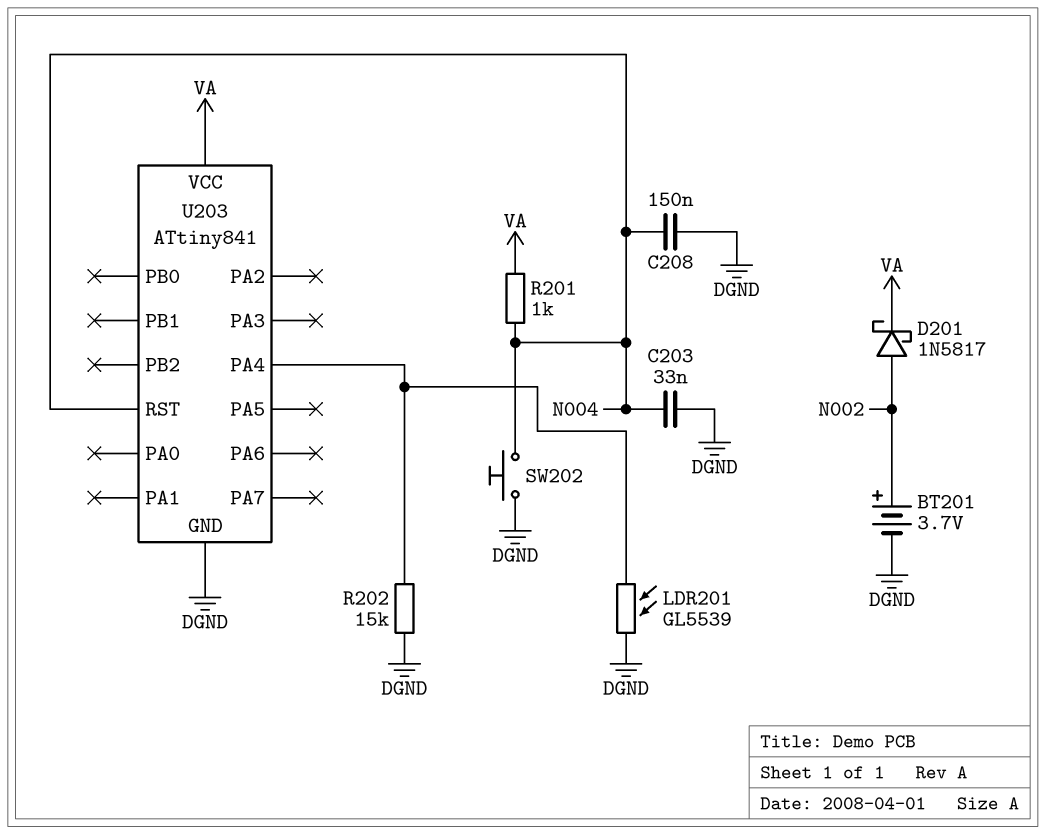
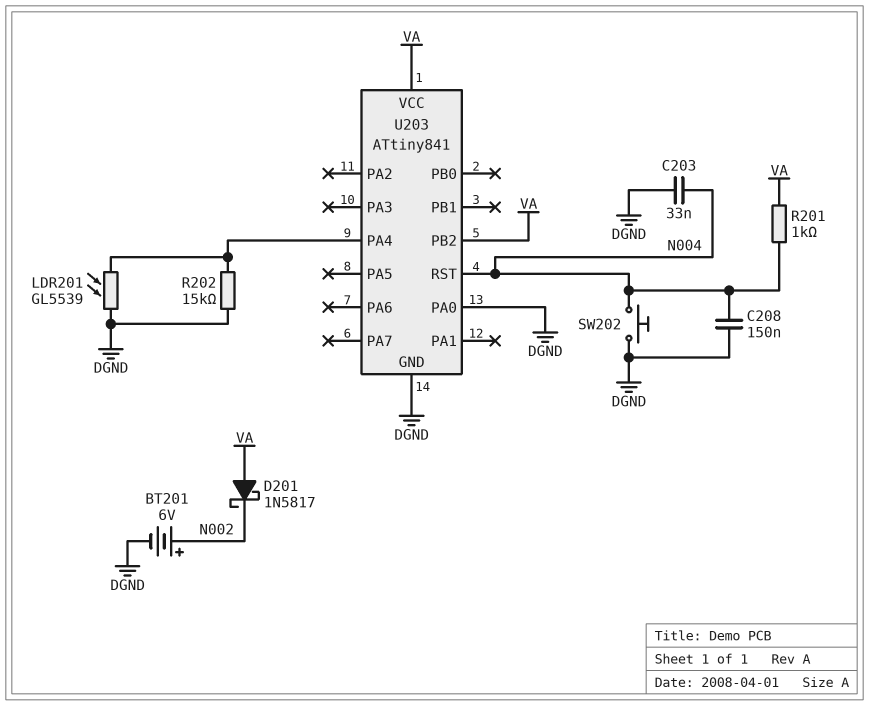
BT201: 3.7V (plus N002, minus DGND) -> 6V (plus N002, minus DGND)
D201: schottky 1N5817 (A N002, K VA) -> schottky 1N5817 (A VA, K N002)
U203 pin PA0: none -> DGND
U203 pin PB2: none -> VA

